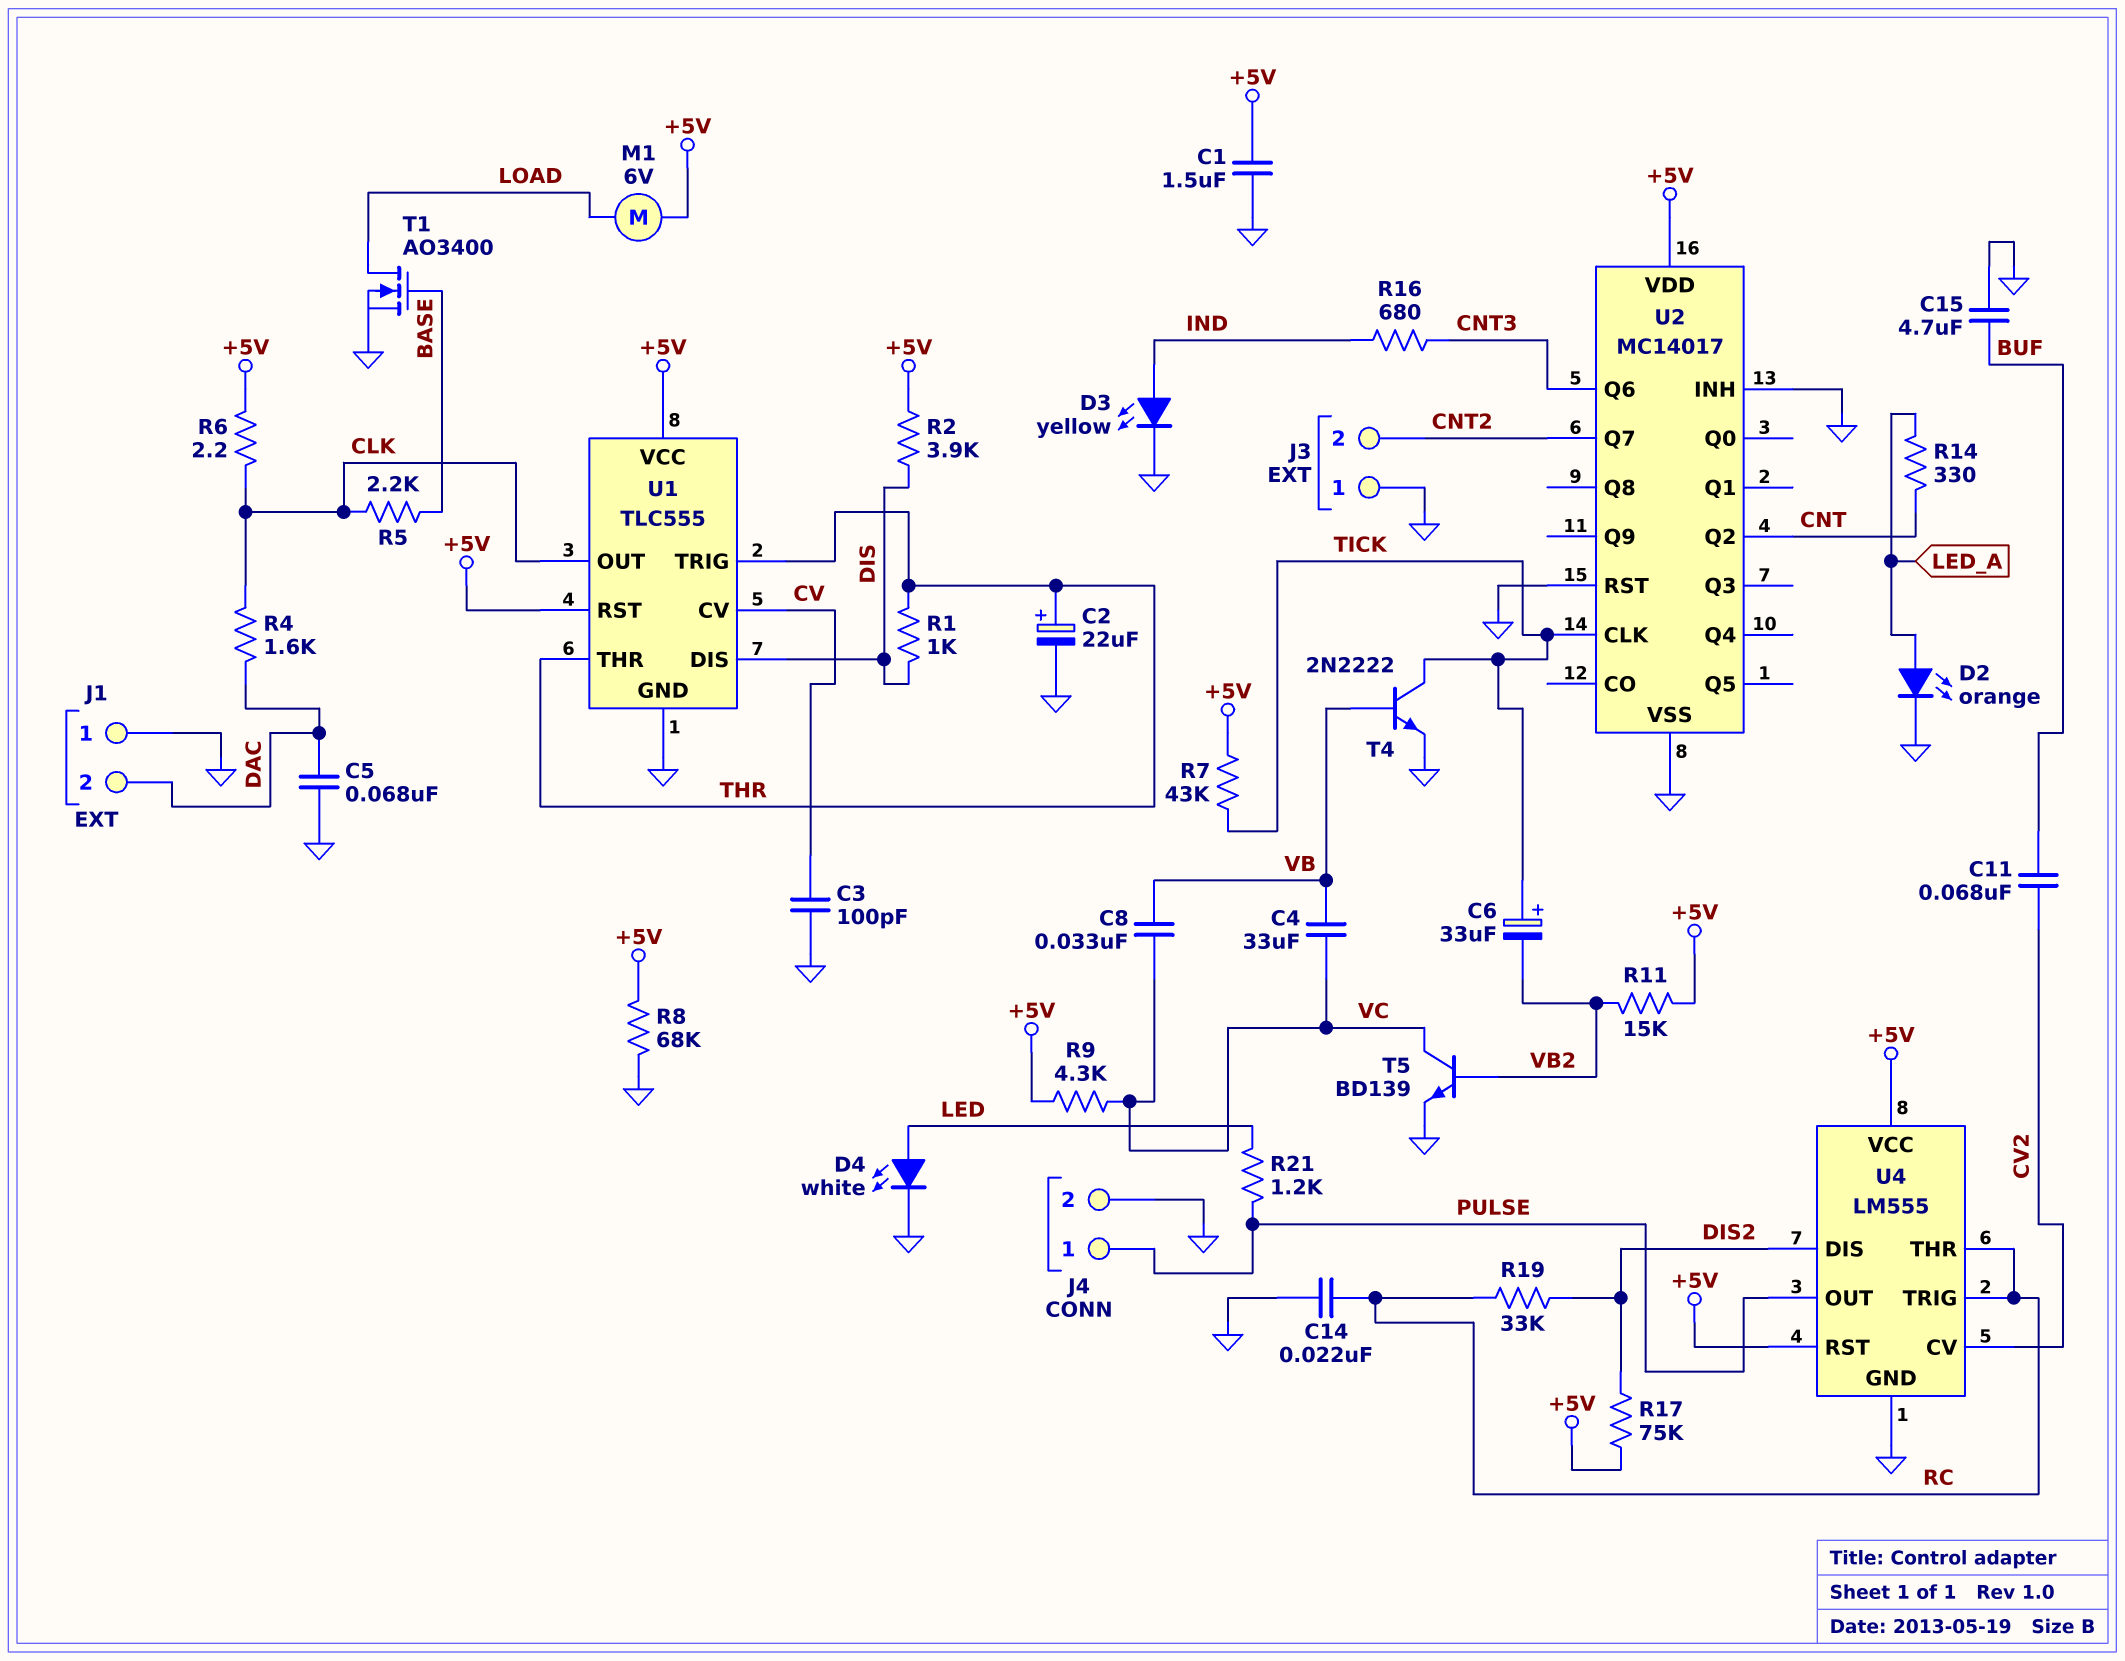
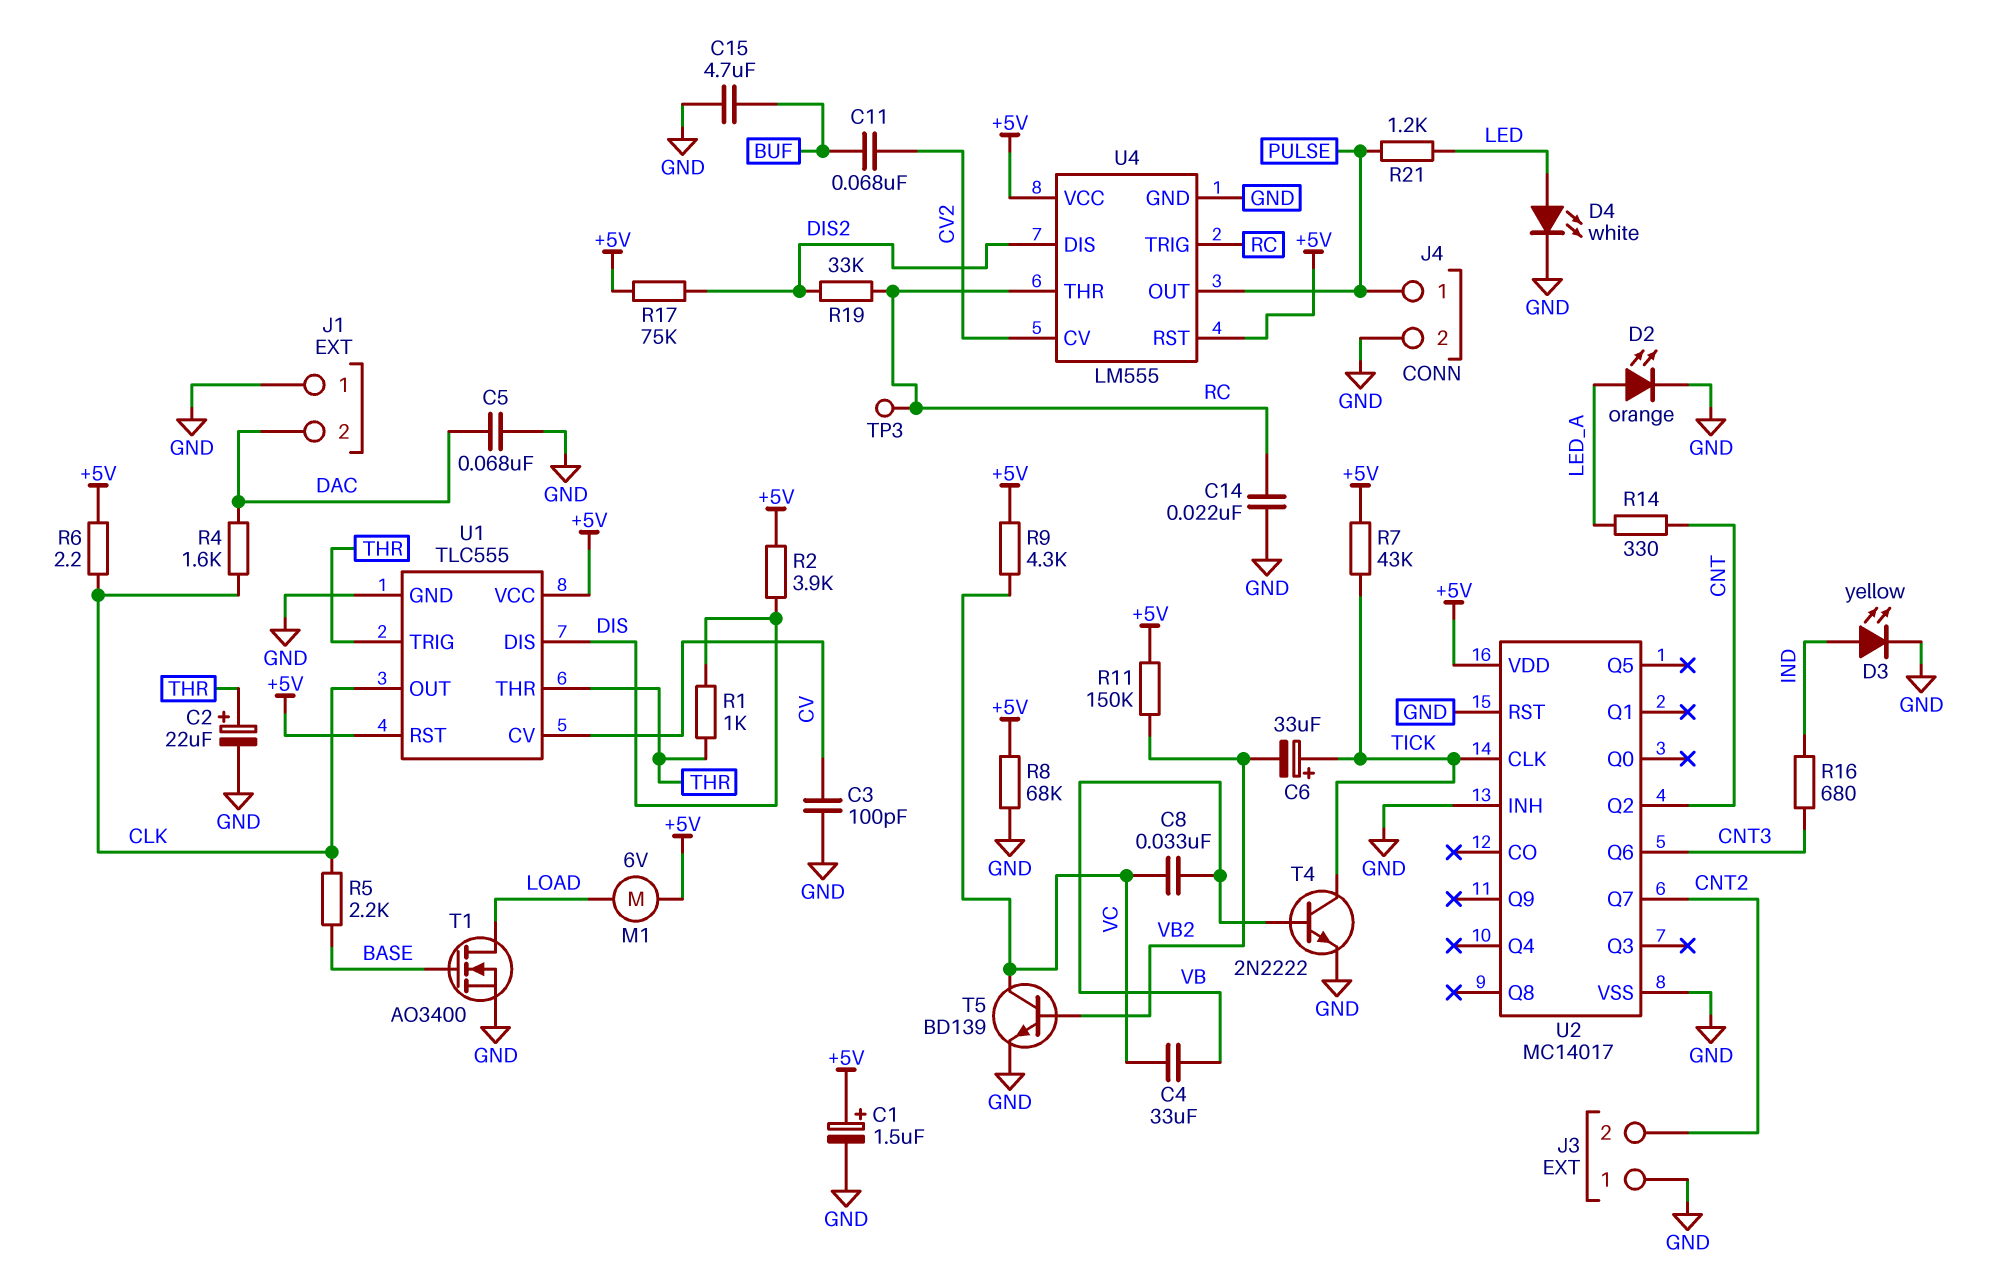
C1: 1.5uF (+5V, GND) -> 1.5uF (plus +5V, minus GND)
R11: 15k (+5V, VB2) -> 150k (+5V, VB2)
TP3: none -> test point (RC)

